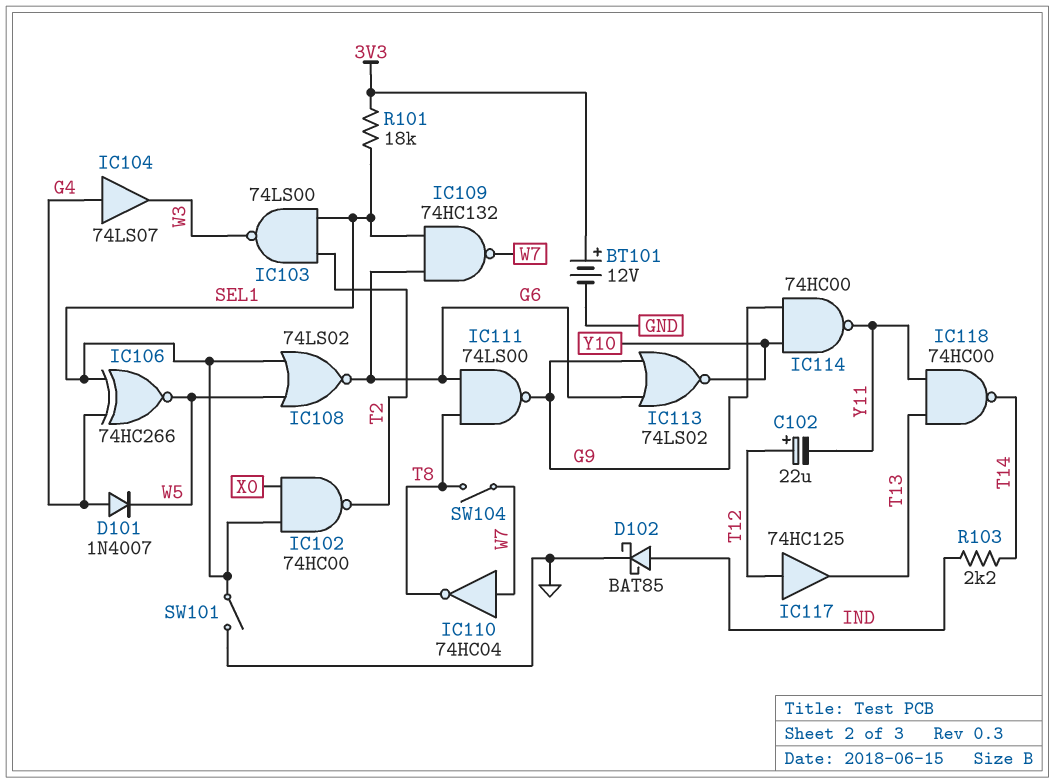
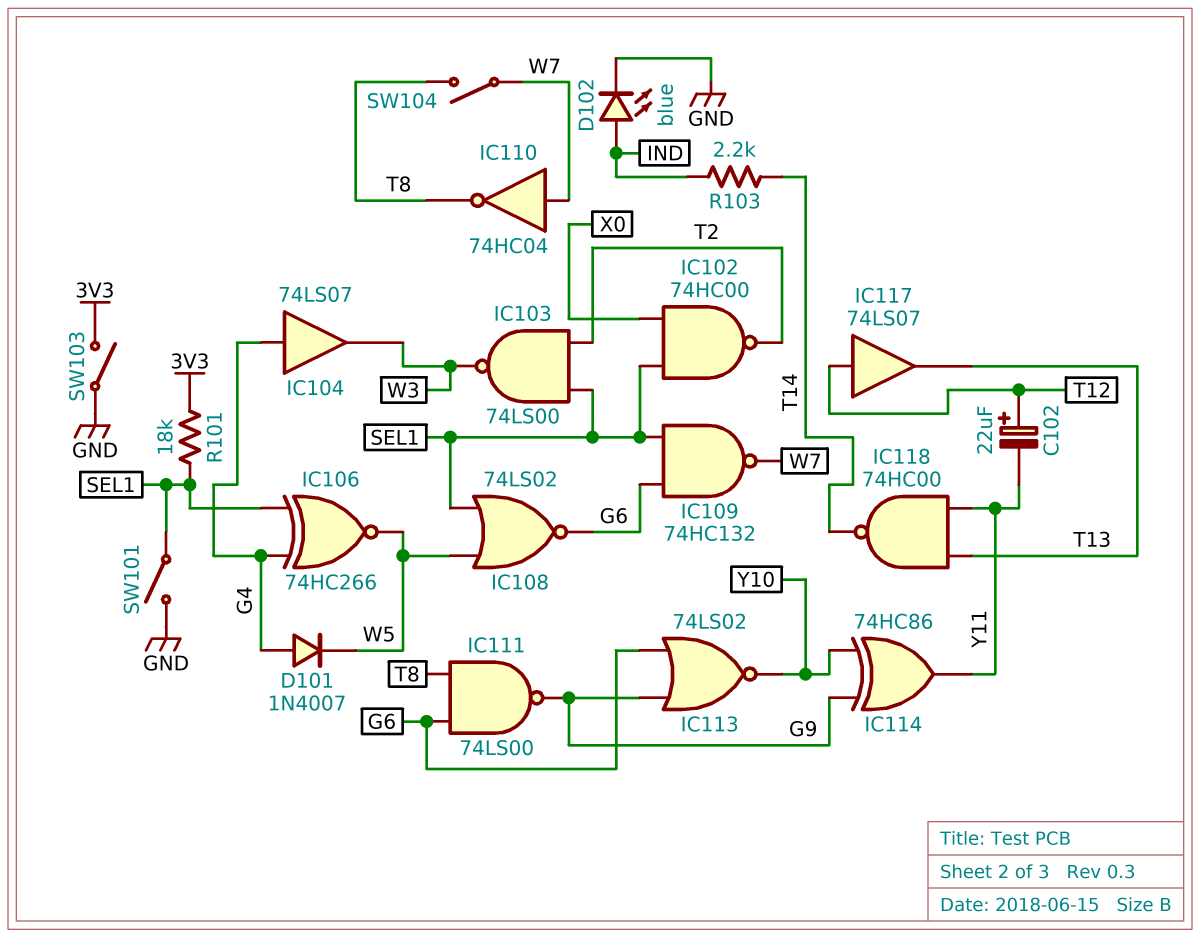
BT101: 12V (plus 3V3, minus GND) -> none
D102: schottky BAT85 (A IND, K GND) -> LED blue (A IND, K GND)
IC114: NAND 74HC00 (in G9, in Y10, out Y11) -> XOR 74HC86 (in G9, in Y10, out Y11)
IC117: buffer 74HC125 (in T12, out T13) -> buffer 74LS07 (in T12, out T13)
SW103: none -> switch (3V3, GND)

